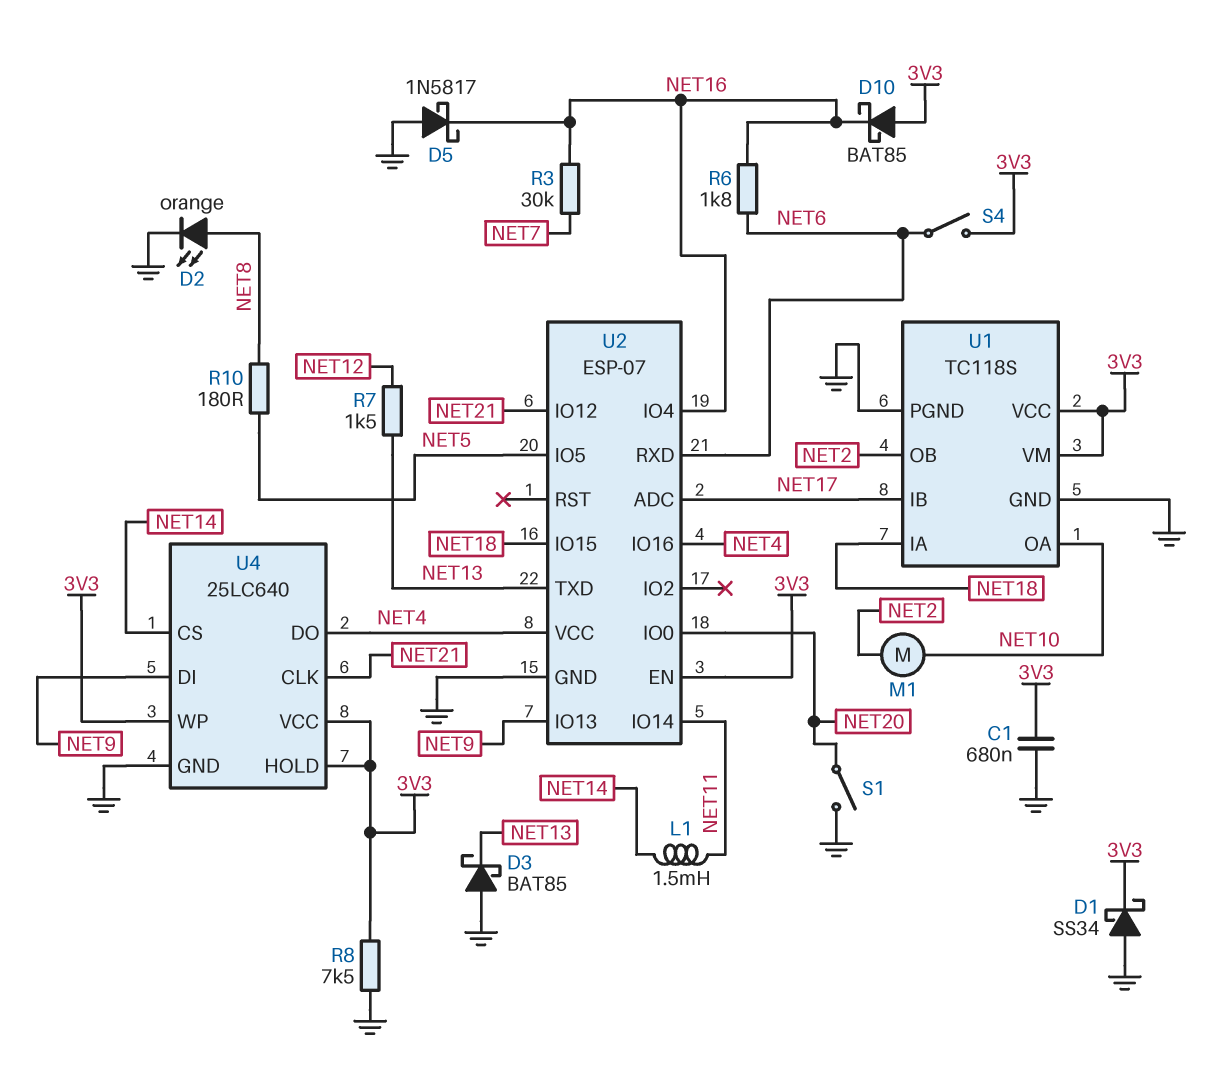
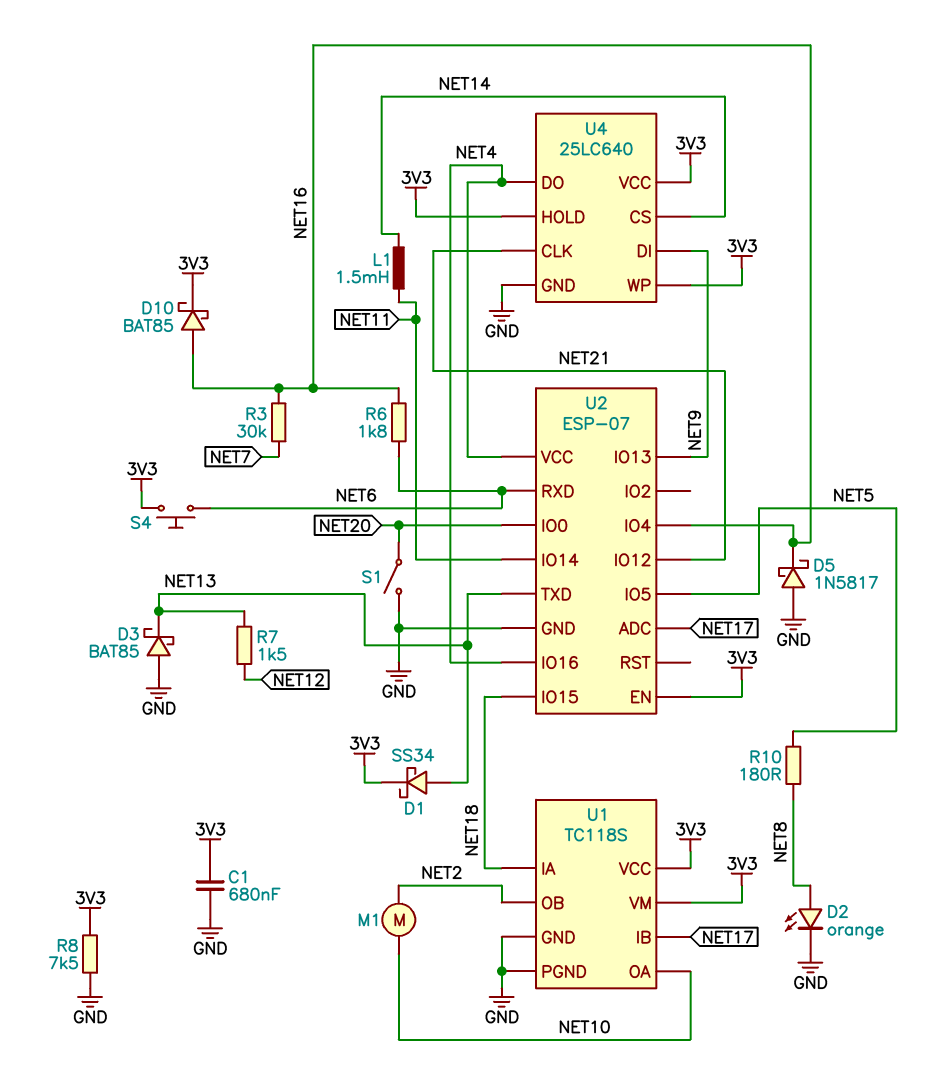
D1: schottky SS34 (A GND, K 3V3) -> schottky SS34 (A NET13, K 3V3)
D10: schottky BAT85 (A 3V3, K NET16) -> schottky BAT85 (A NET16, K 3V3)
S4: switch (3V3, NET6) -> button (3V3, NET6)

